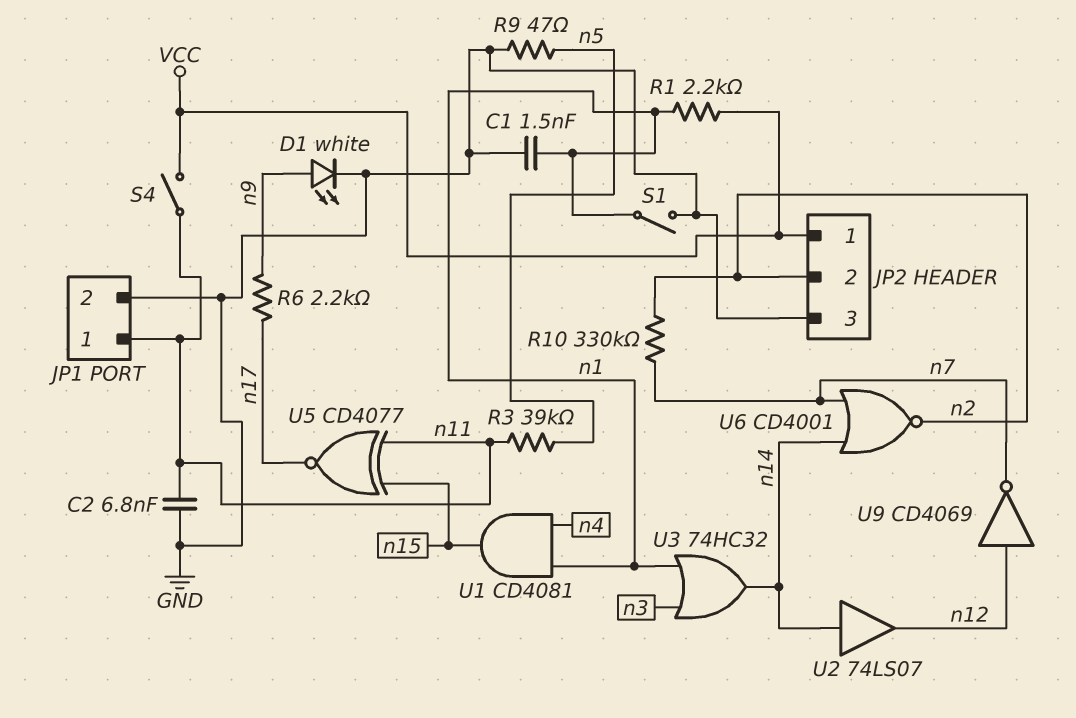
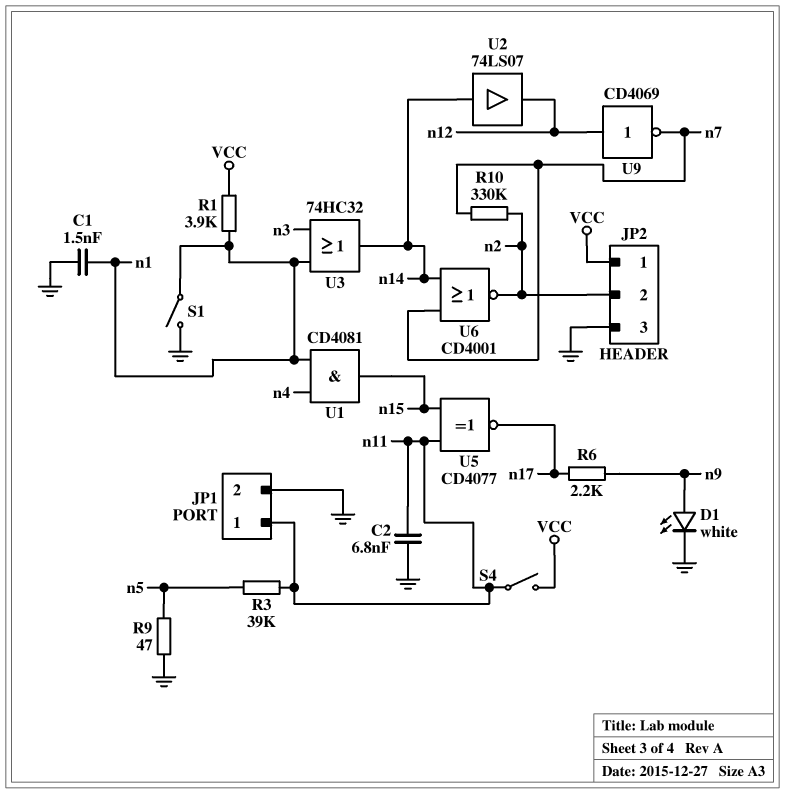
R1: 2.2k (VCC, n1) -> 3.9k (VCC, n1)

